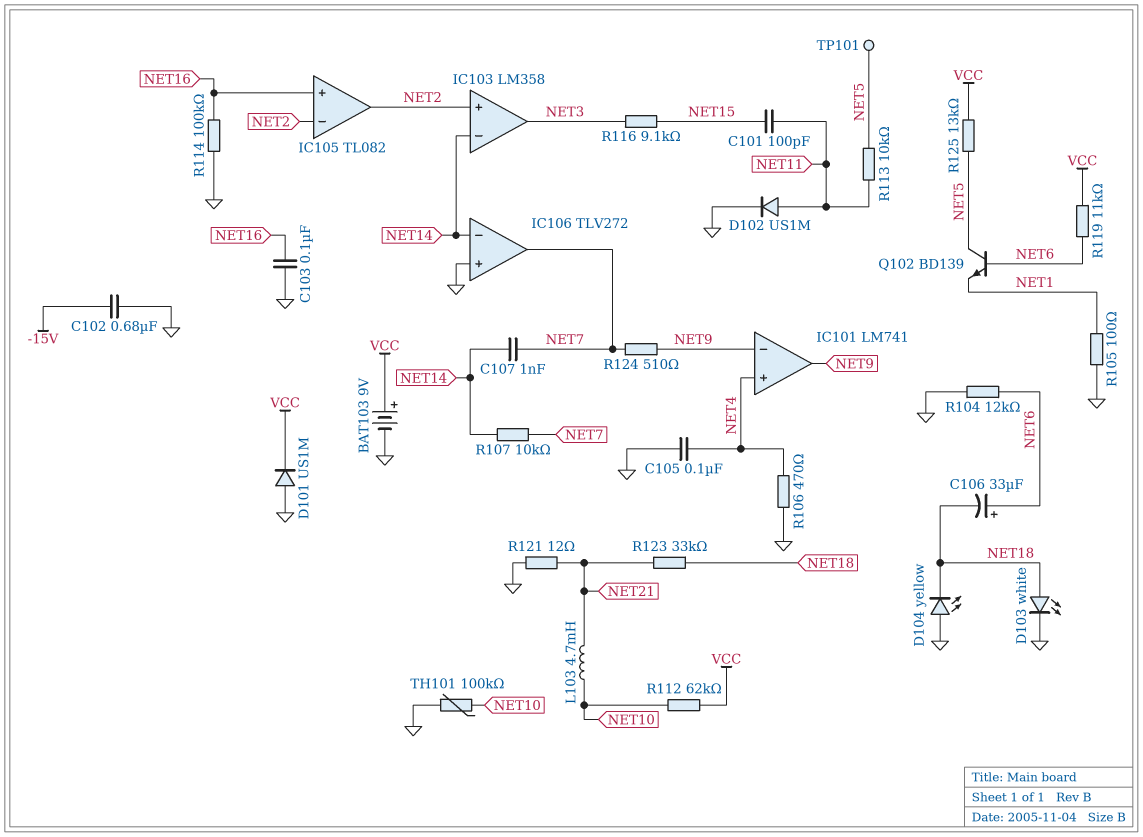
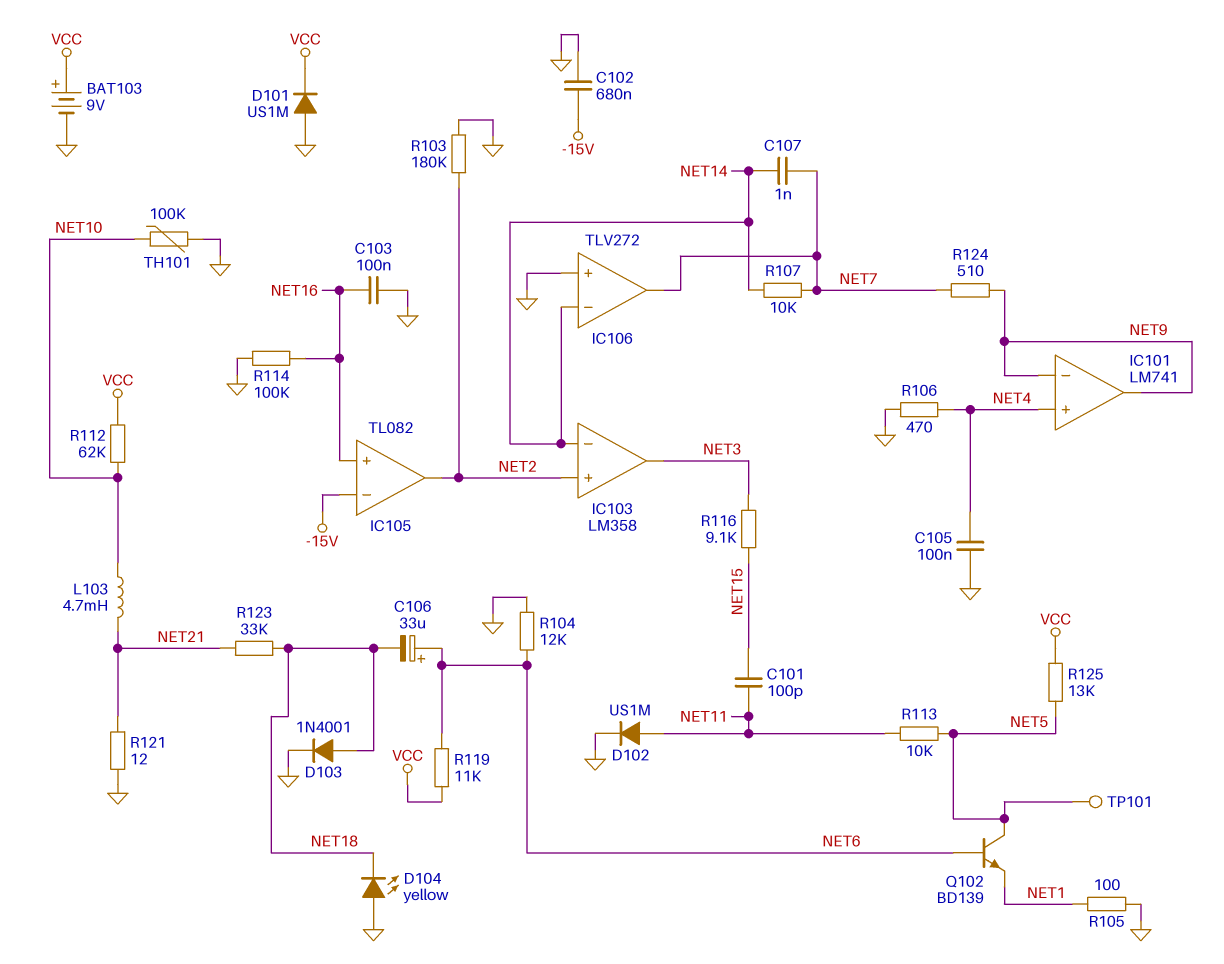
D103: LED white (A NET18, K GND) -> diode 1N4001 (A NET18, K GND)
IC105 pin in-: NET2 -> -15V
R103: none -> 180k (GND, NET2)

